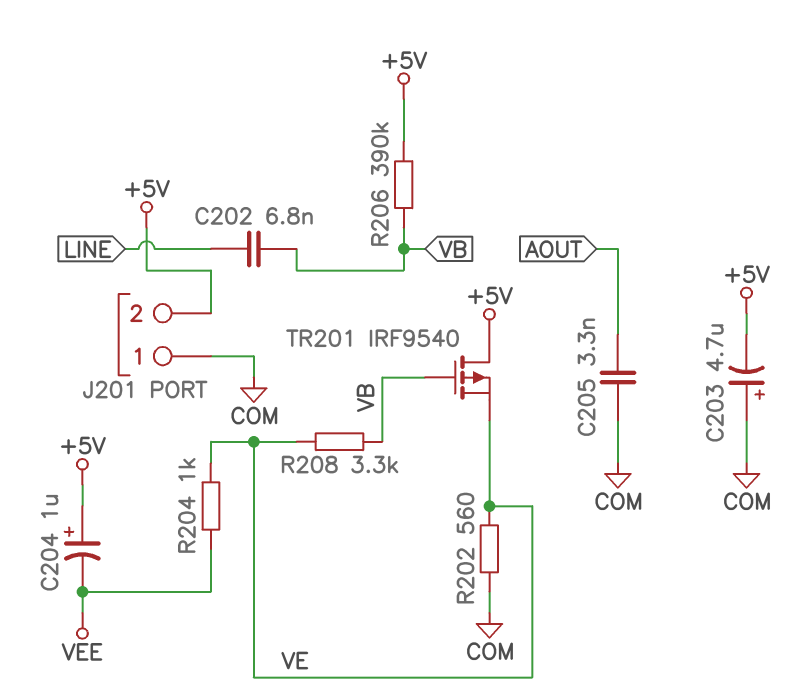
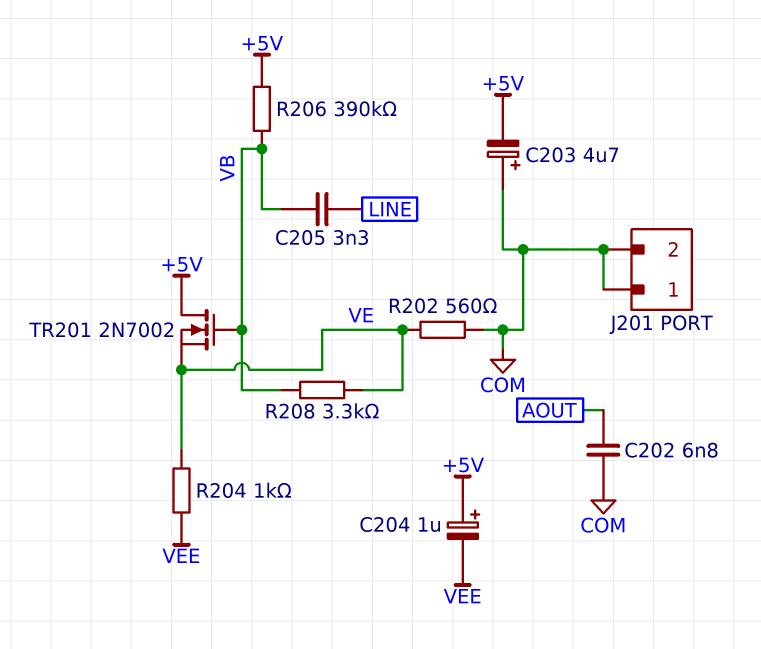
C202: 6.8nF (LINE, VB) -> 6.8nF (AOUT, COM)
C205: 3.3nF (AOUT, COM) -> 3.3nF (LINE, VB)
J201 pin 2: +5V -> COM
TR201: PMOS IRF9540 (G VB, D +5V, S VE) -> NMOS 2N7002 (G VB, D +5V, S VE)

